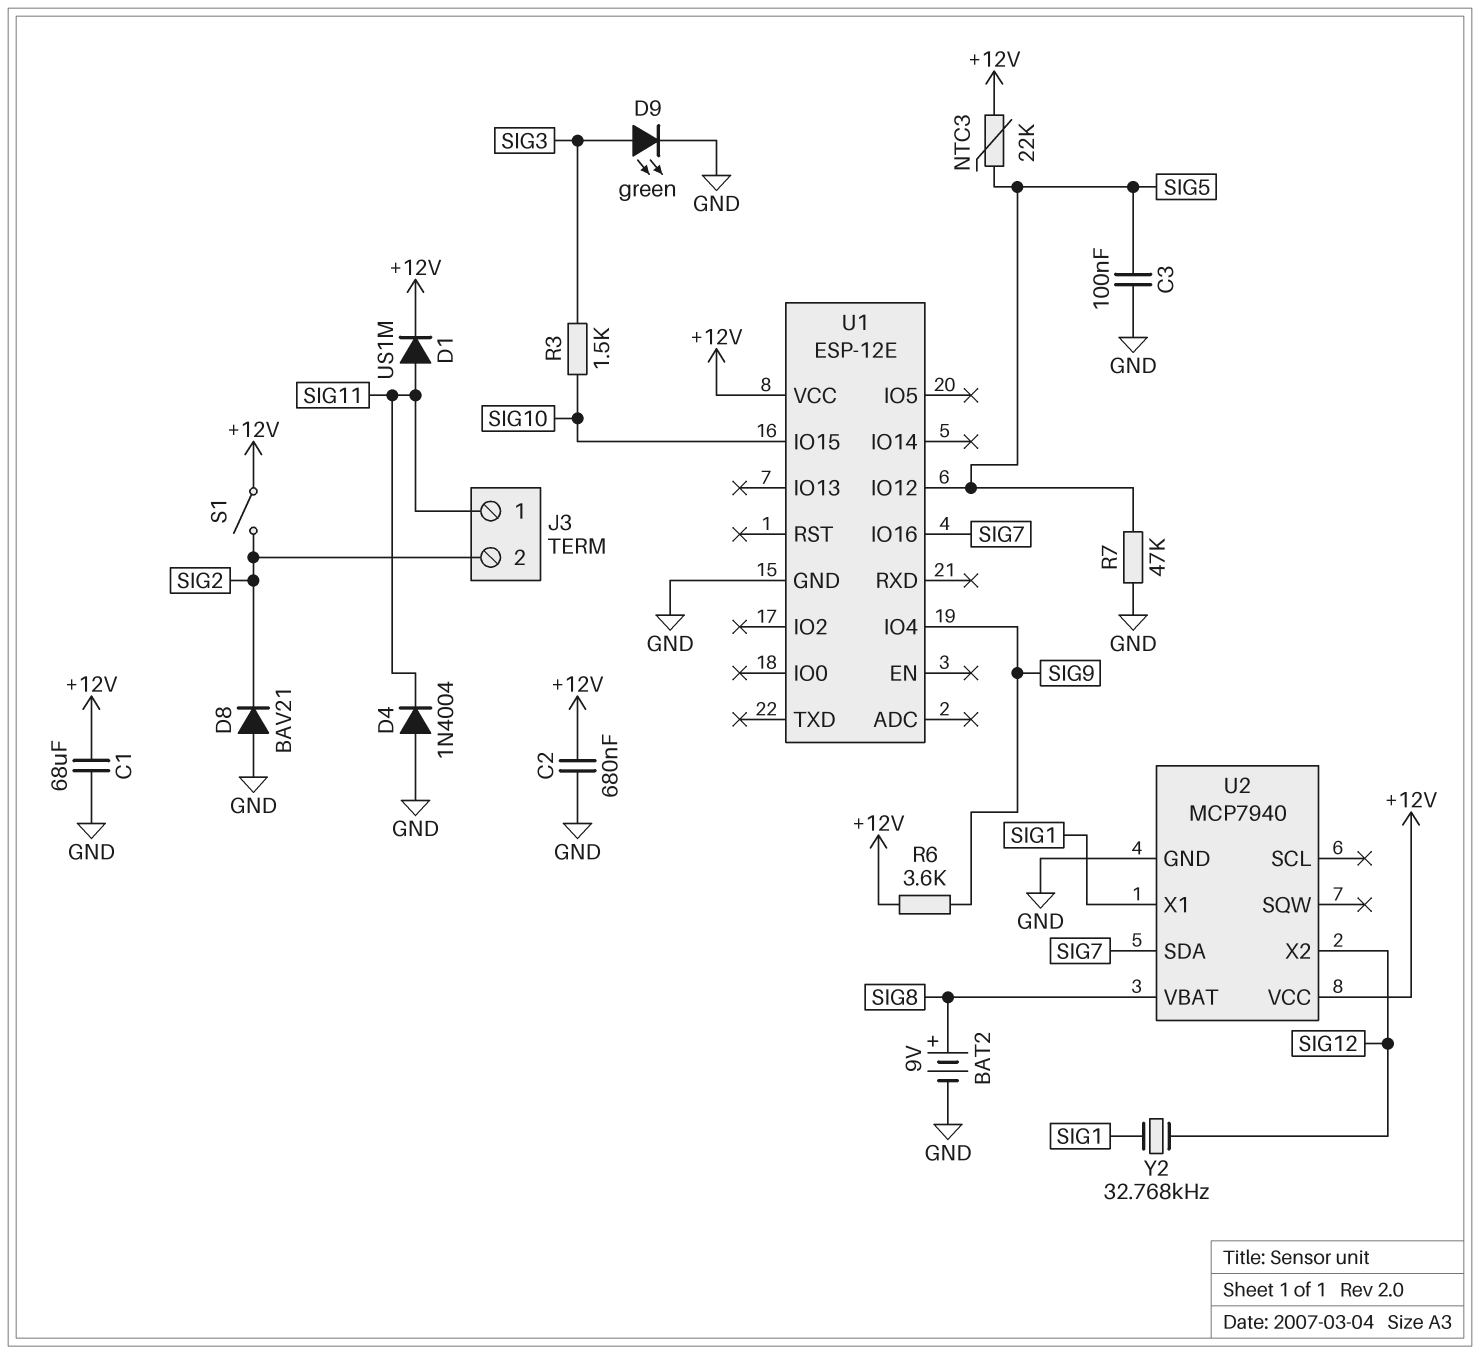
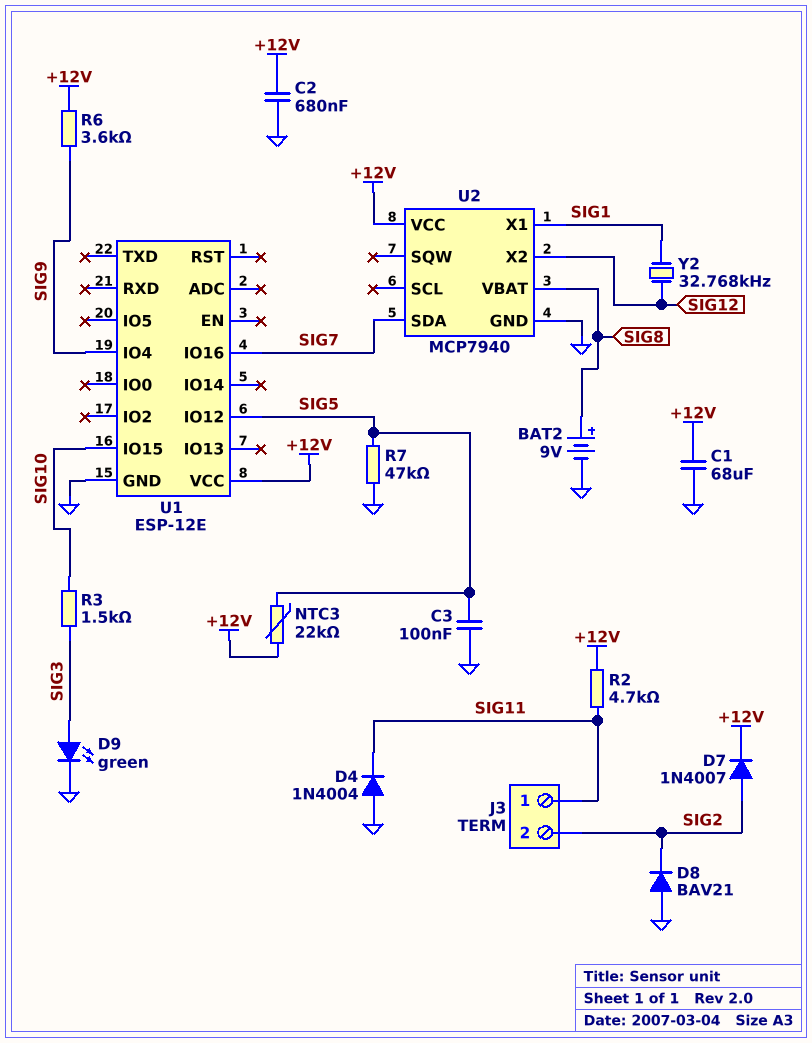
D1: diode US1M (A SIG11, K +12V) -> none
D7: none -> diode 1N4007 (A SIG2, K +12V)
R2: none -> 4.7k (+12V, SIG11)
S1: switch (+12V, SIG2) -> none

